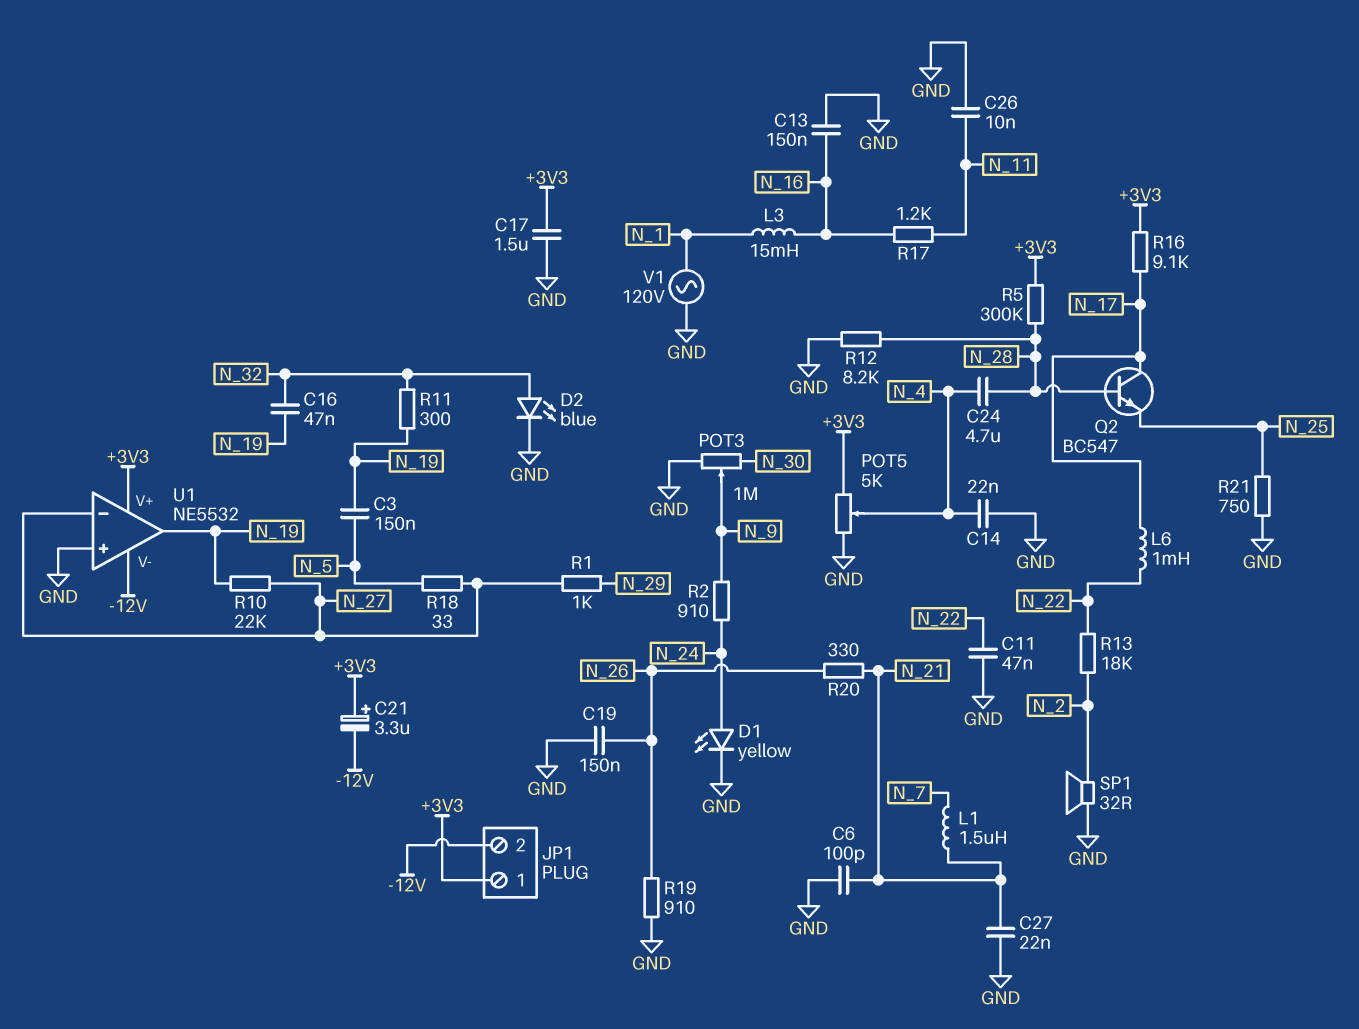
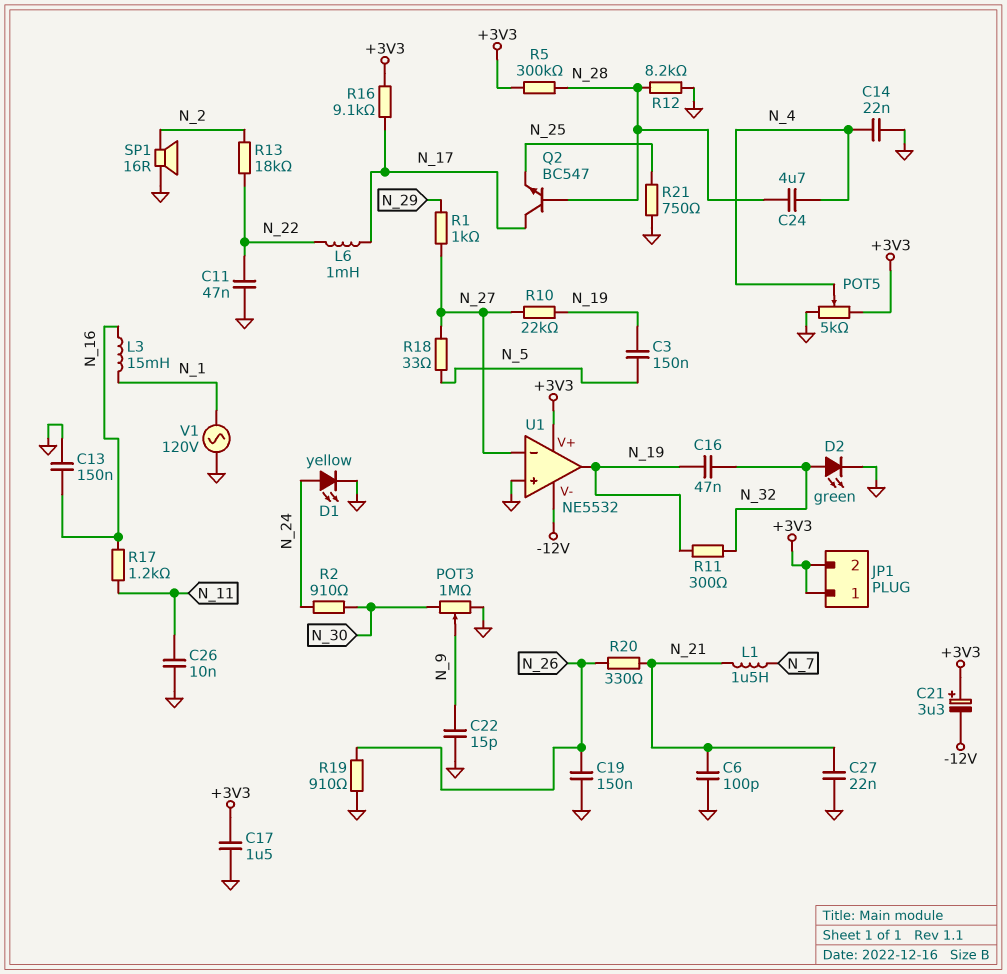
C22: none -> 15pF (GND, N_9)
D2: LED blue (A N_32, K GND) -> LED green (A N_32, K GND)
JP1 pin 2: -12V -> +3V3
R2: 910 (N_9, N_24) -> 910 (N_24, N_30)
SP1: speaker 32R (GND, N_2) -> speaker 16R (GND, N_2)

